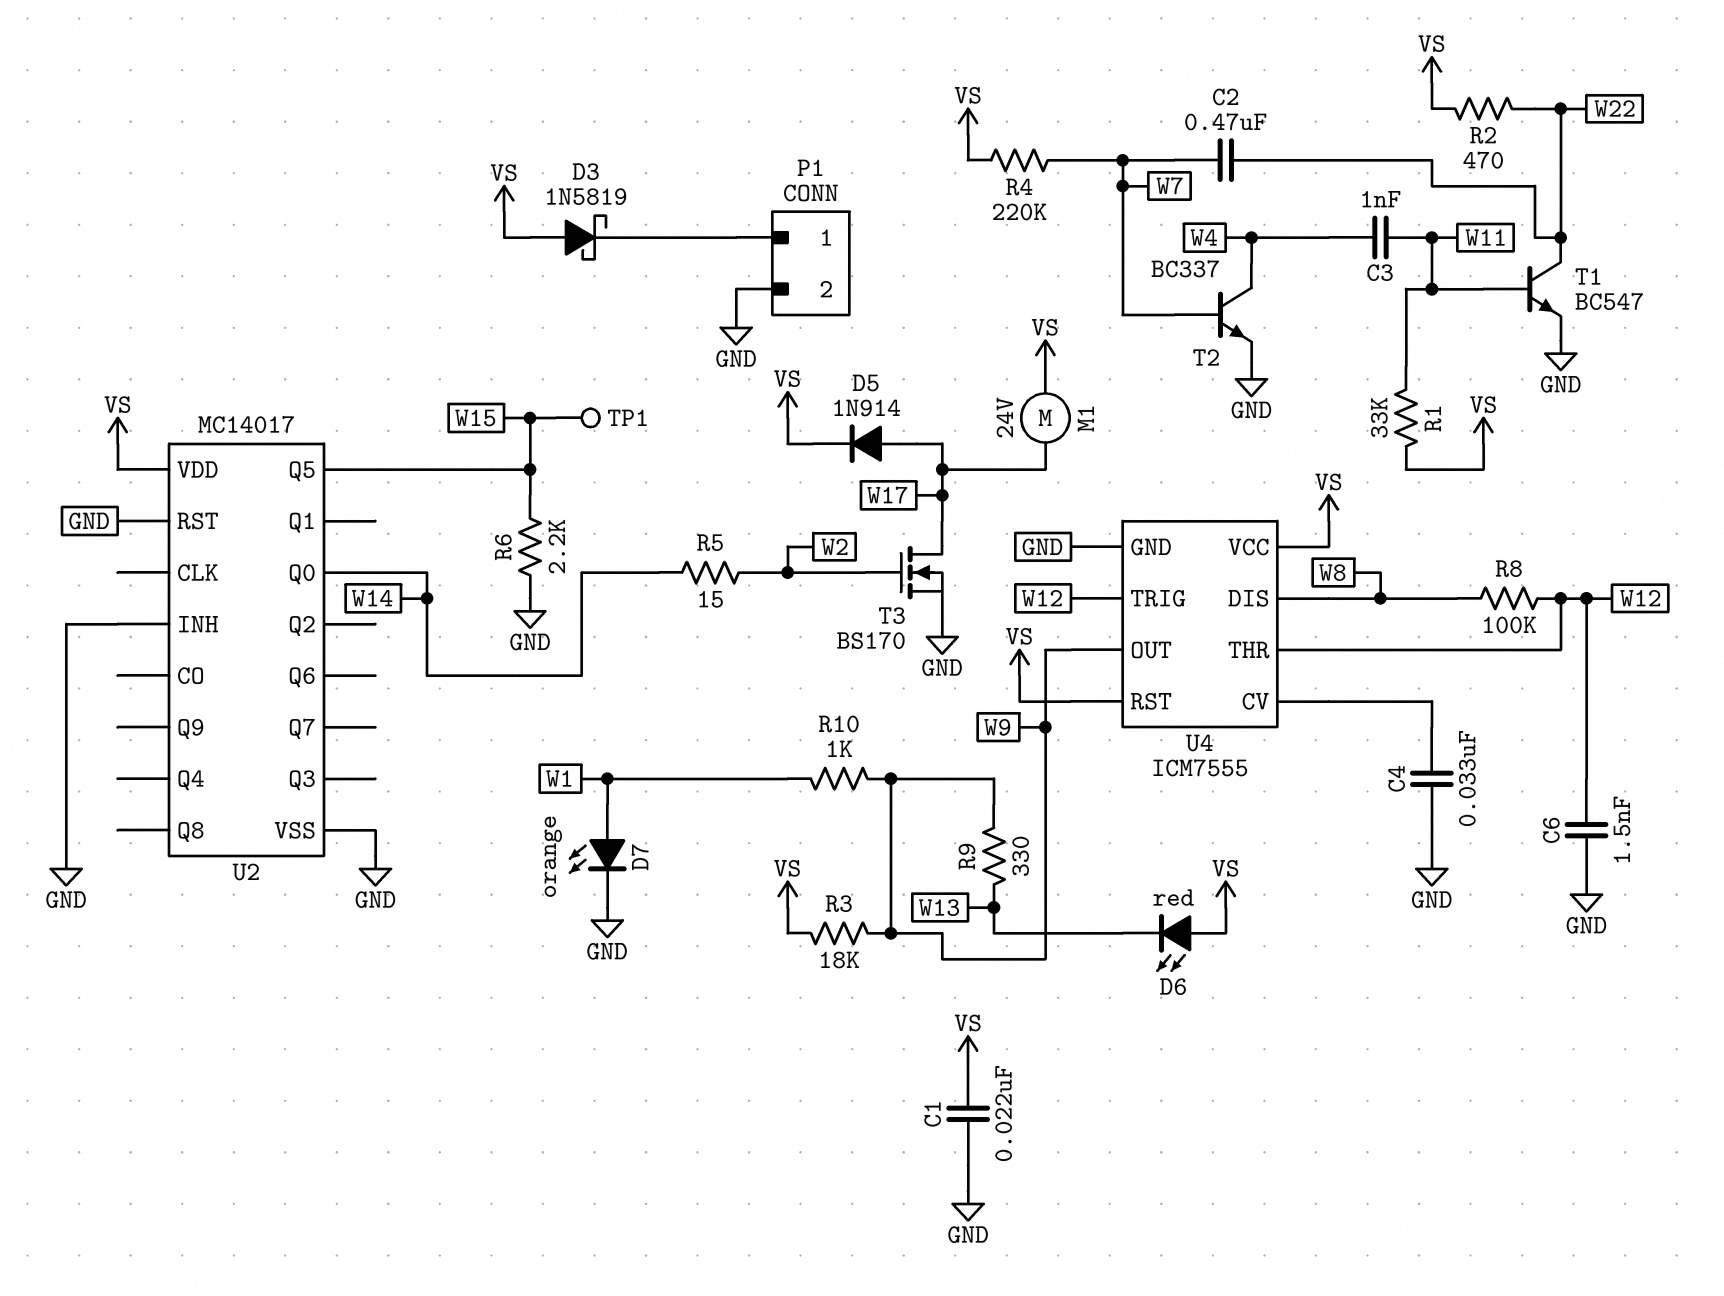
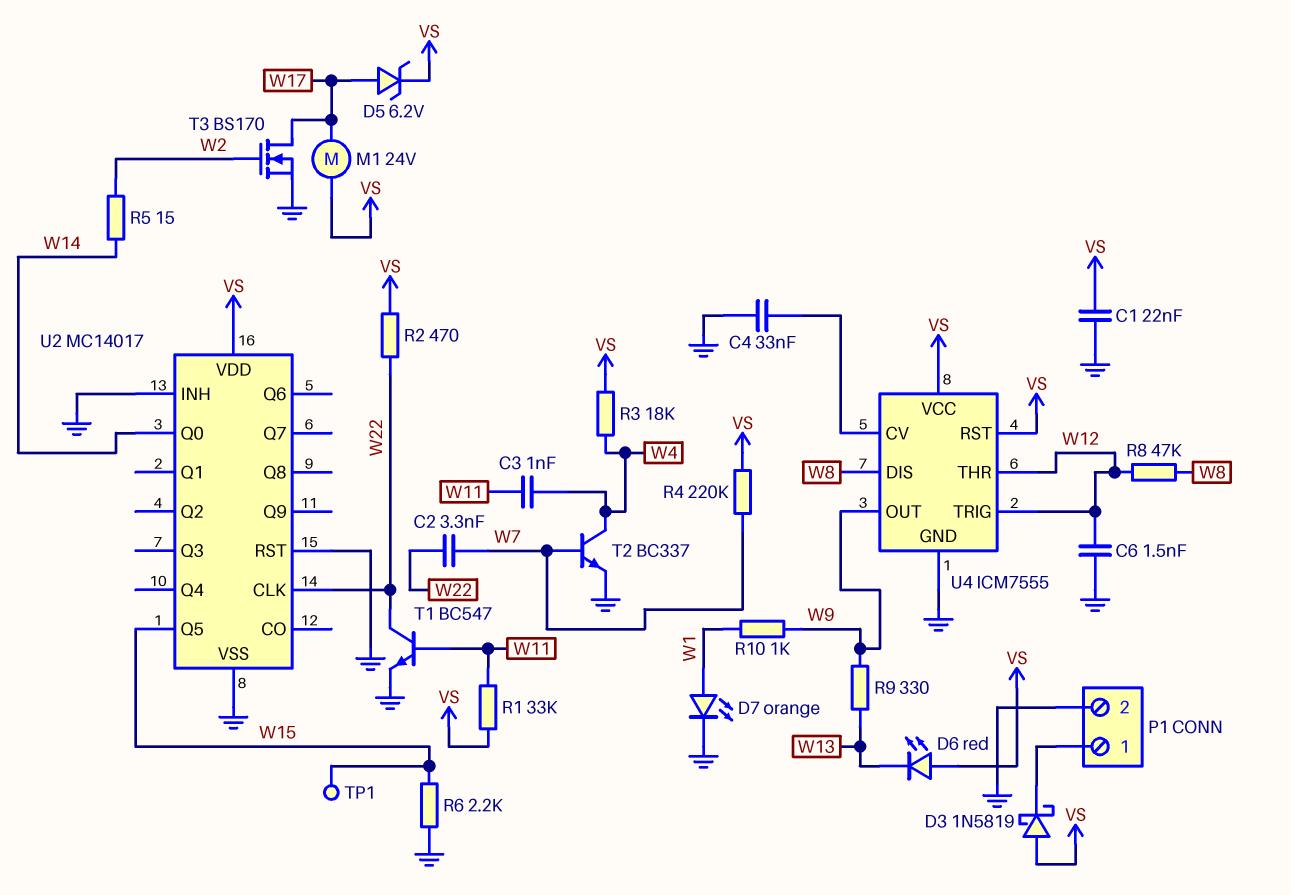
C2: 470nF (W7, W22) -> 3.3nF (W7, W22)
D5: diode 1N914 (A W17, K VS) -> zener 6.2V (A W17, K VS)
R3: 18k (VS, W9) -> 18k (VS, W4)
R8: 100k (W8, W12) -> 47k (W8, W12)
U2 pin CLK: none -> W22

